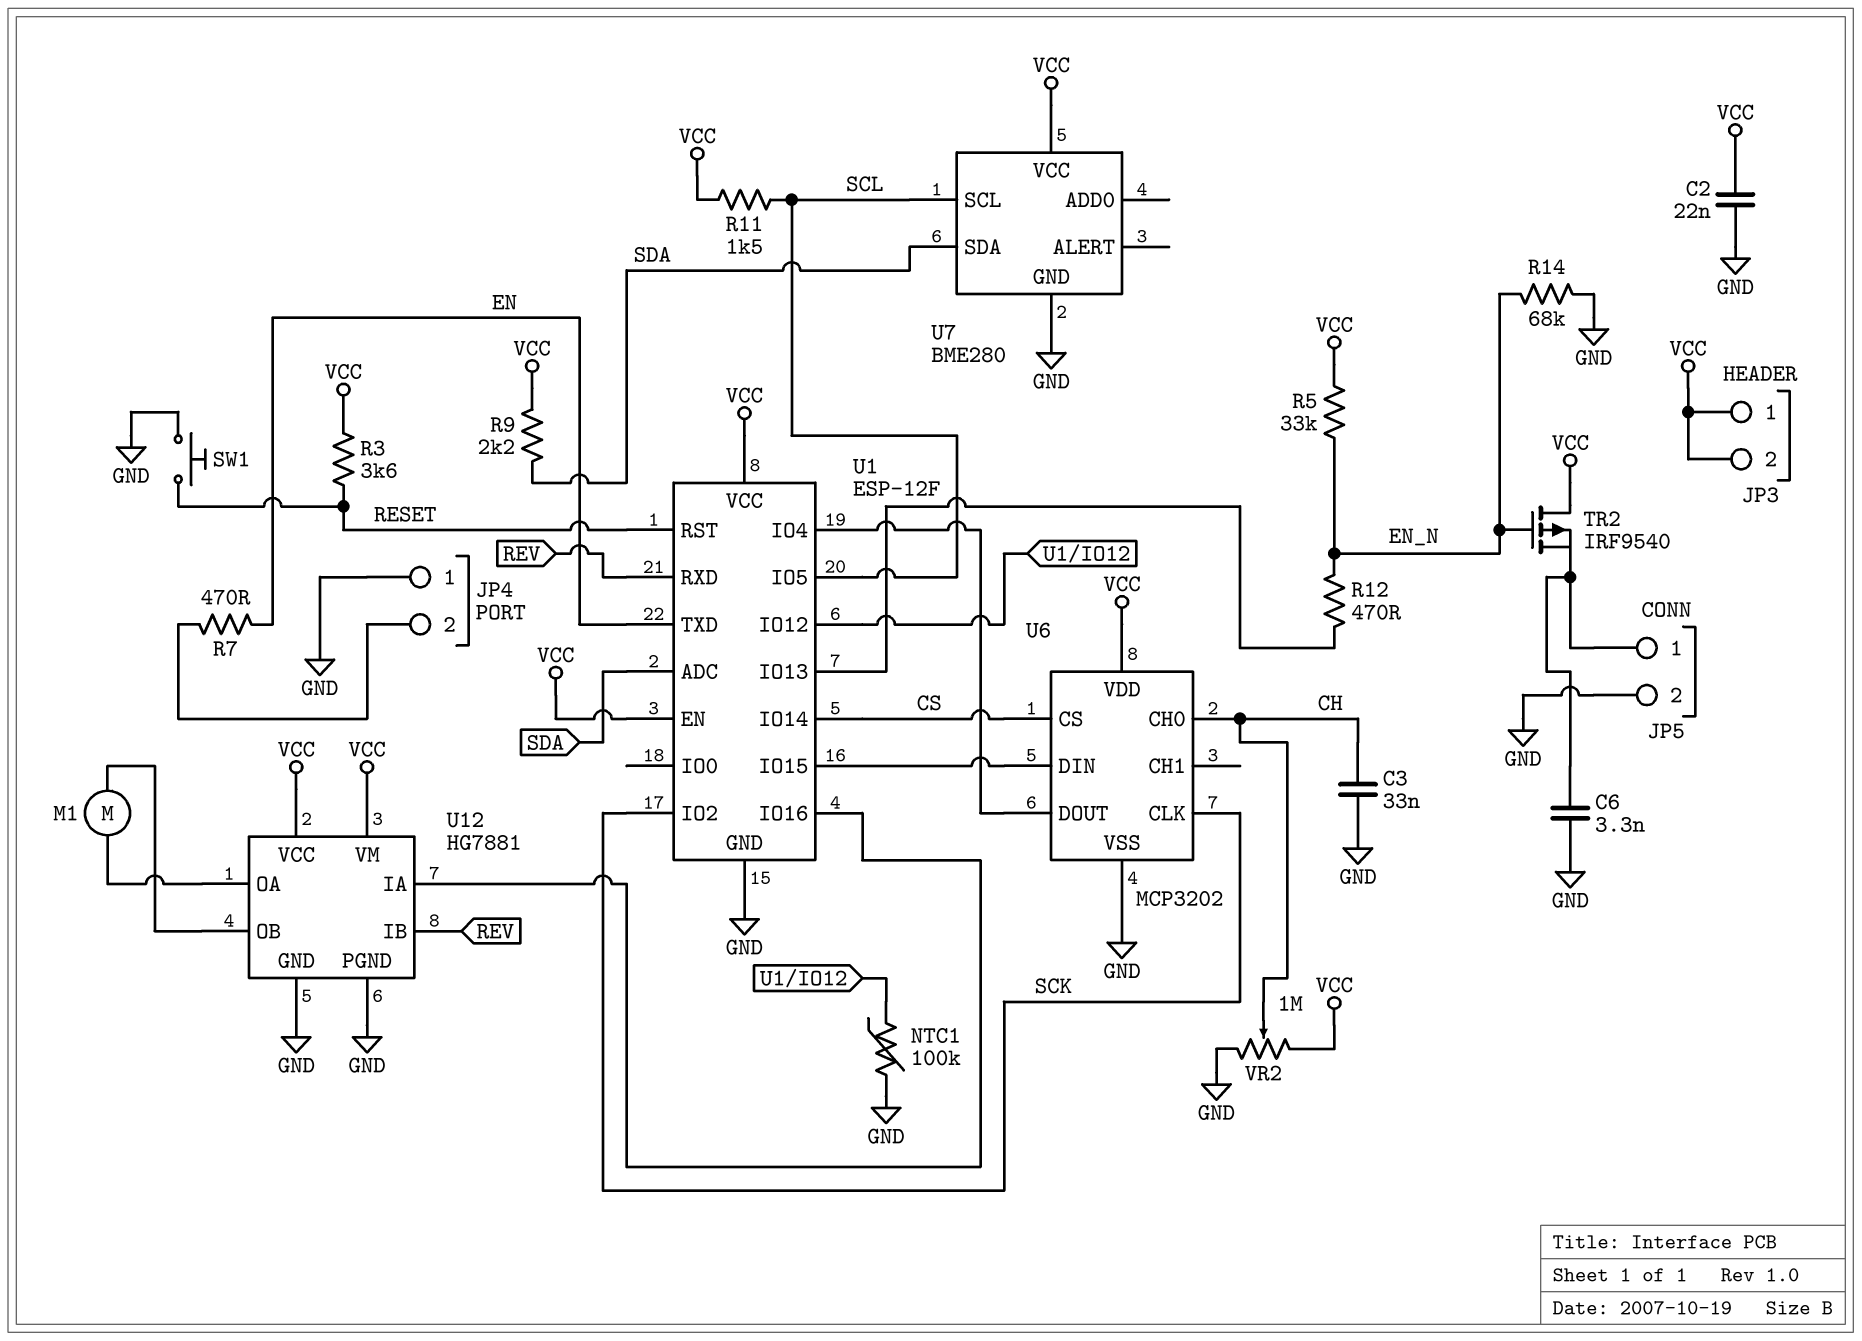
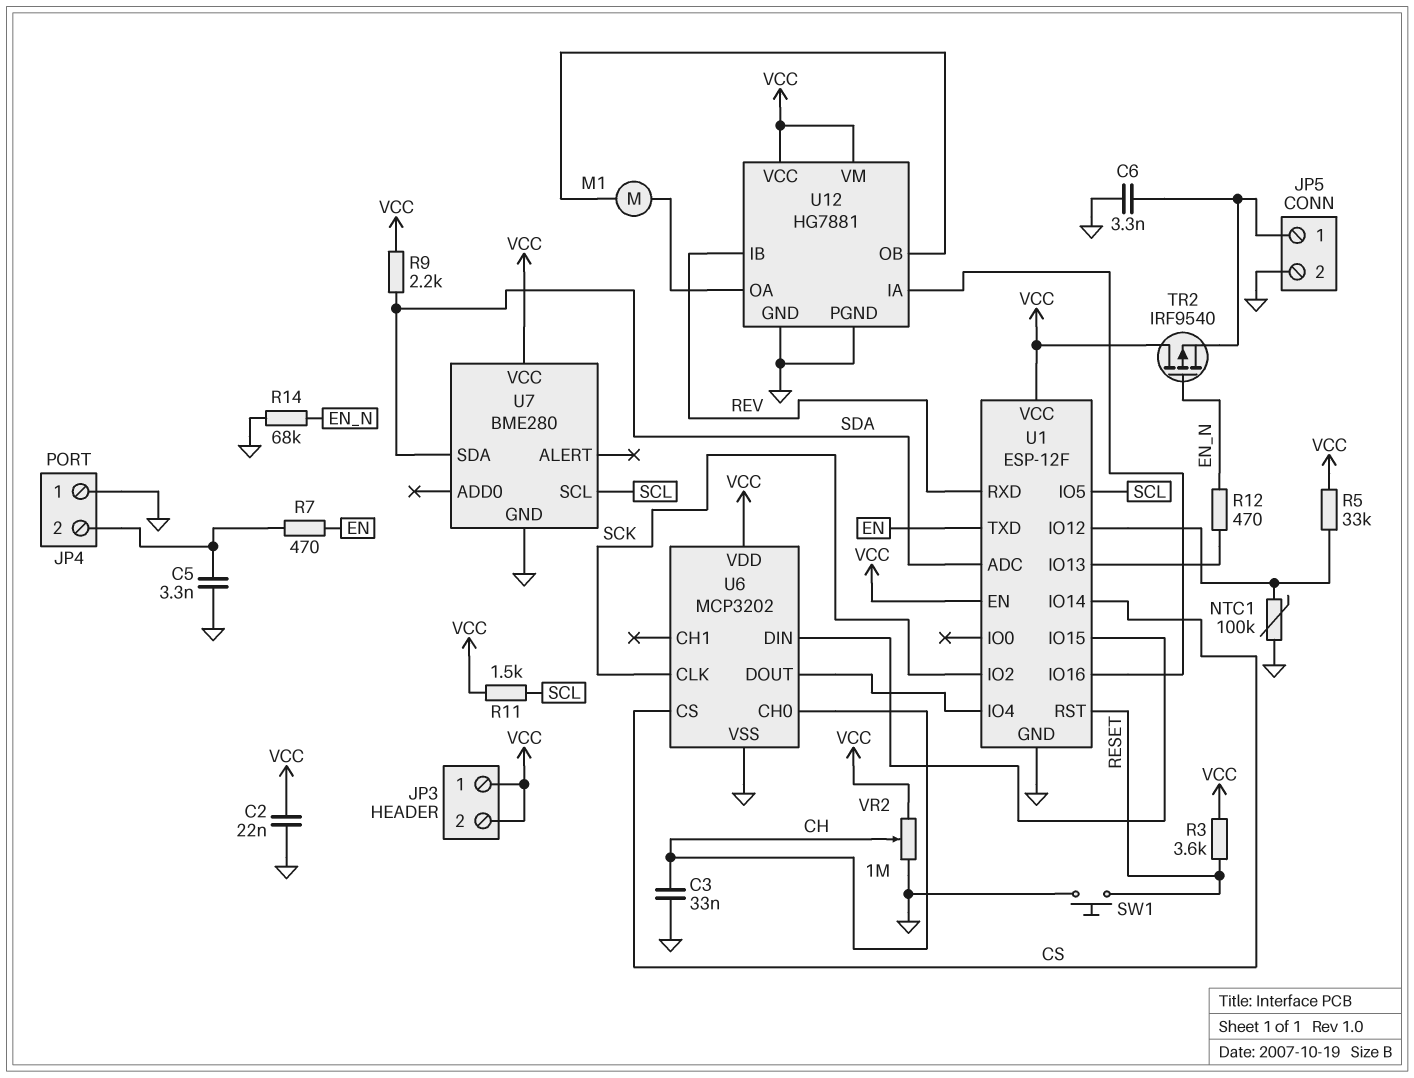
C5: none -> 3.3nF (GND, JP4/2)
R5: 33k (EN_N, VCC) -> 33k (U1/IO12, VCC)

